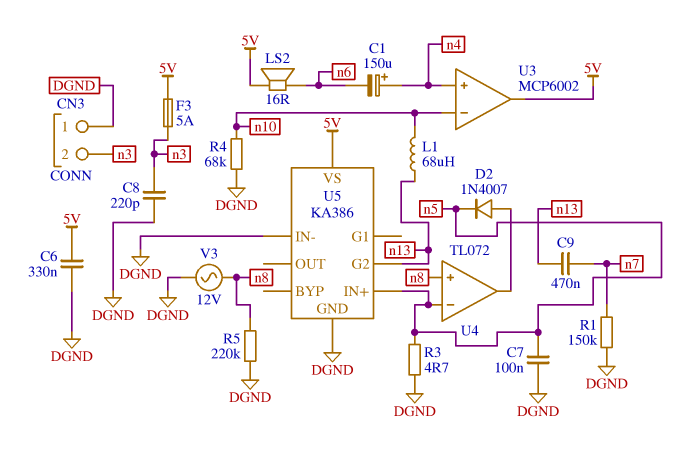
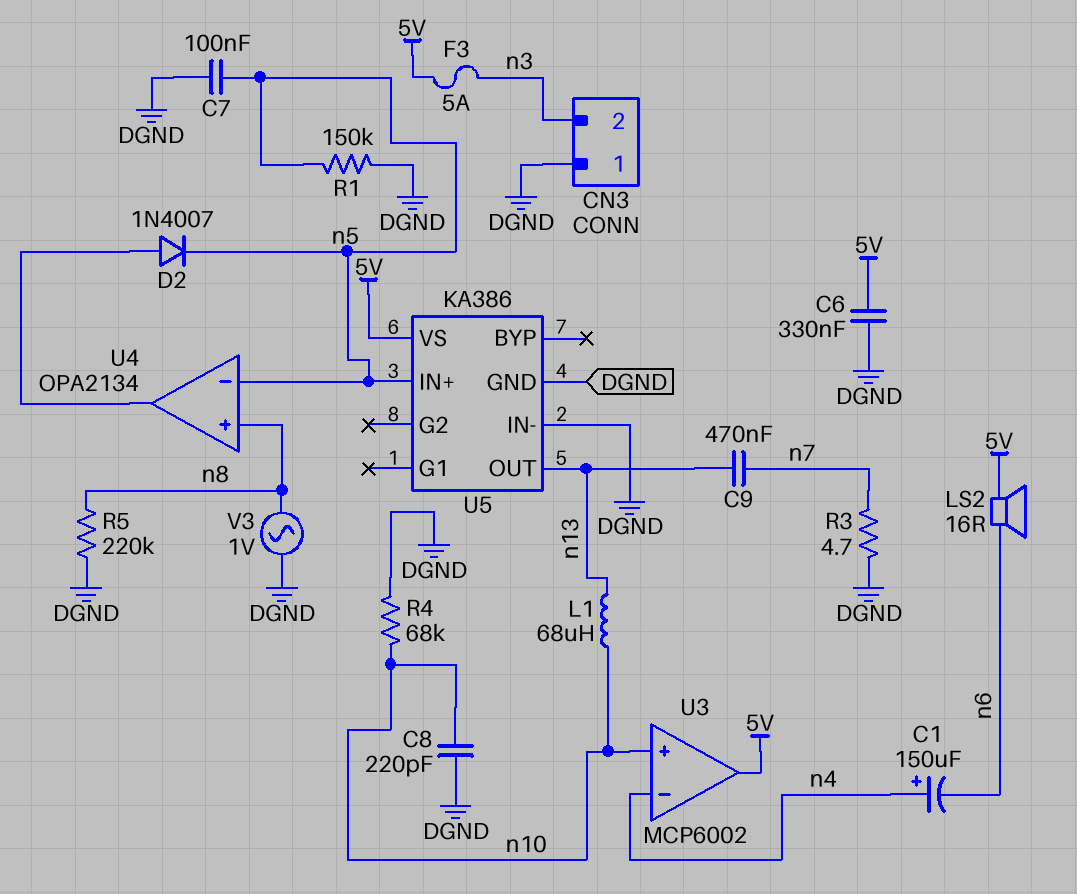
C8: 220pF (DGND, n3) -> 220pF (DGND, n10)
R1: 150k (DGND, n7) -> 150k (DGND, n5)
R3: 4.7 (DGND, n5) -> 4.7 (DGND, n7)
U3 pin in+: n4 -> n10
U3 pin in-: n10 -> n4
U4: TL072 -> OPA2134
U5 pin G2: n13 -> none
U5 pin OUT: none -> n13
V3: AC 12V (DGND, n8) -> AC 1V (DGND, n8)

